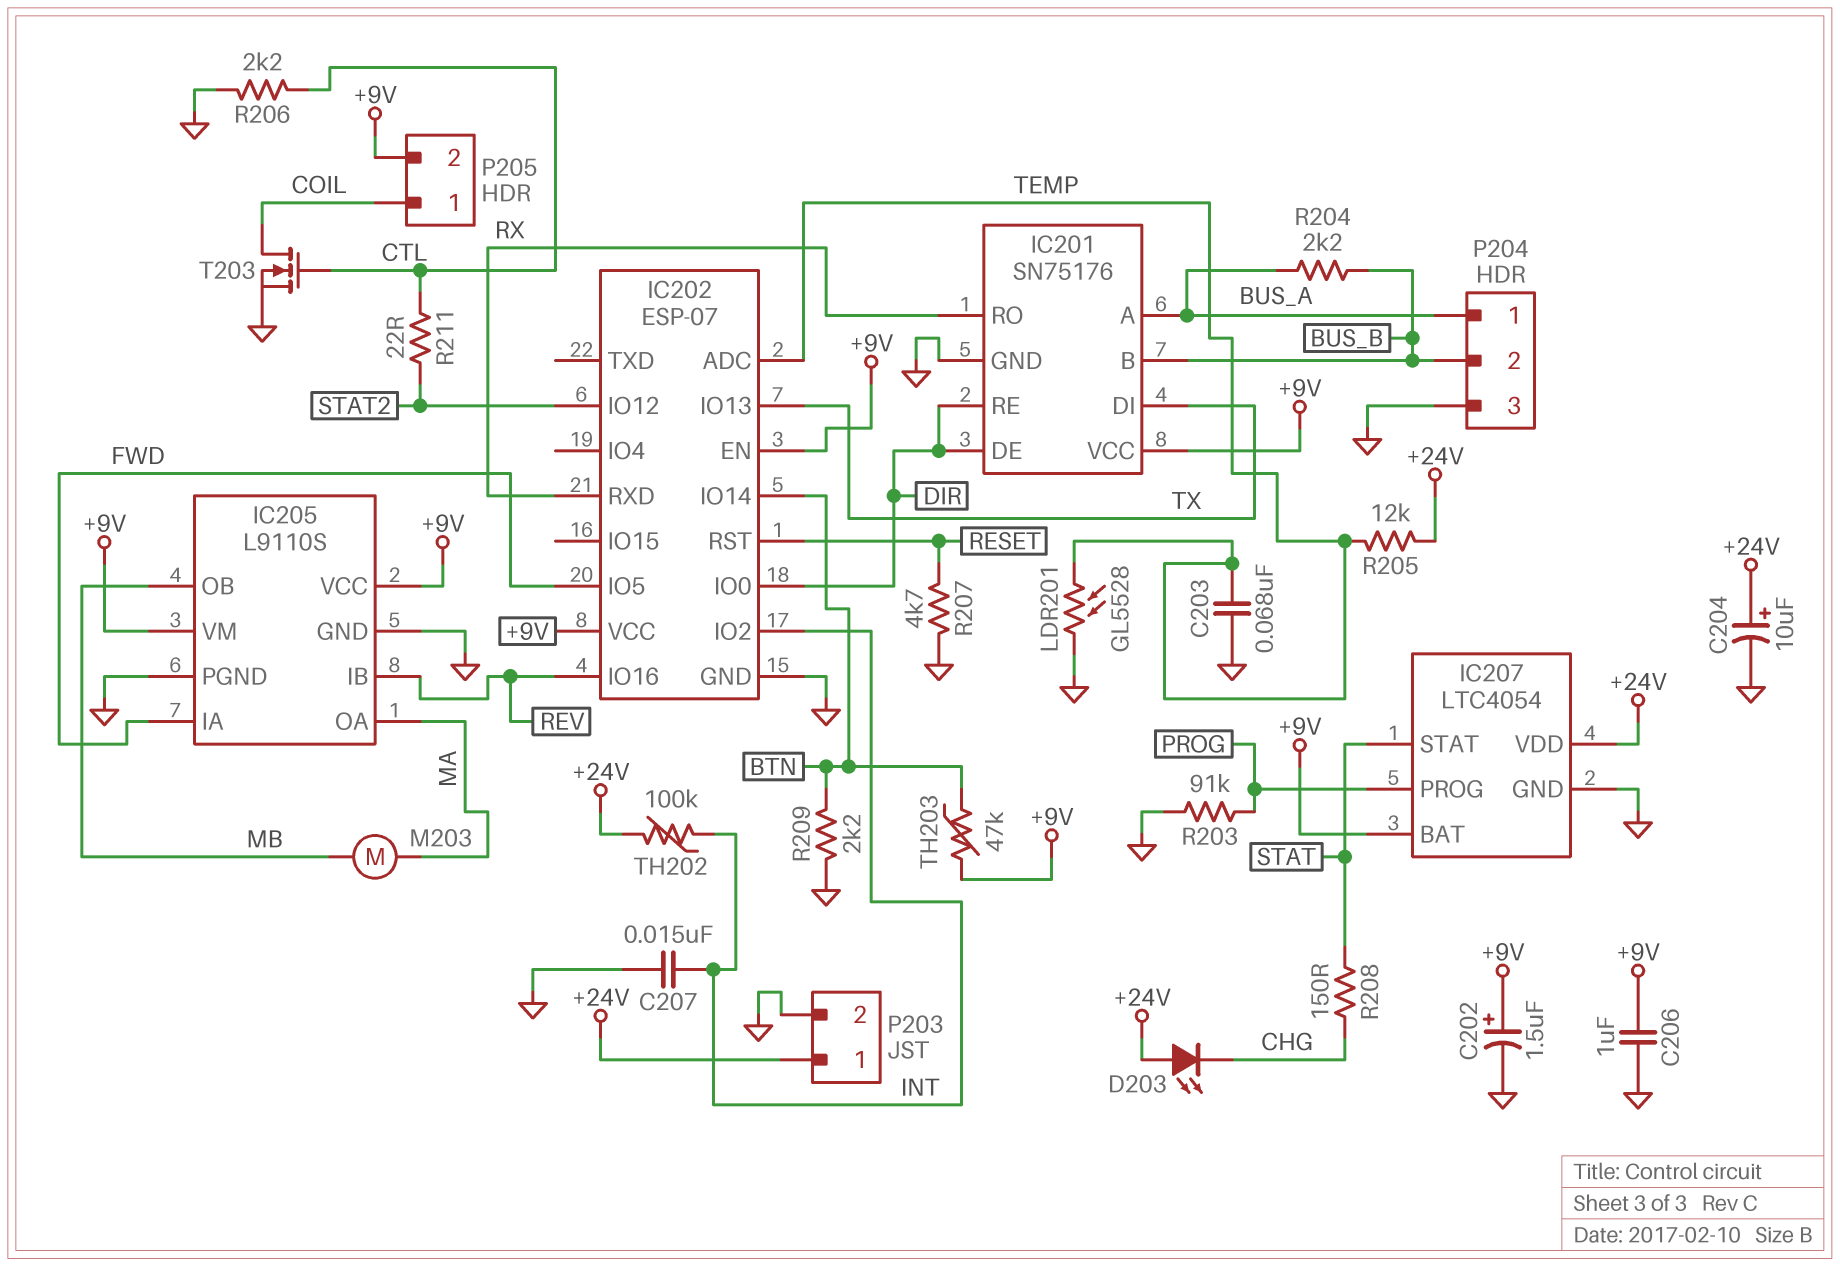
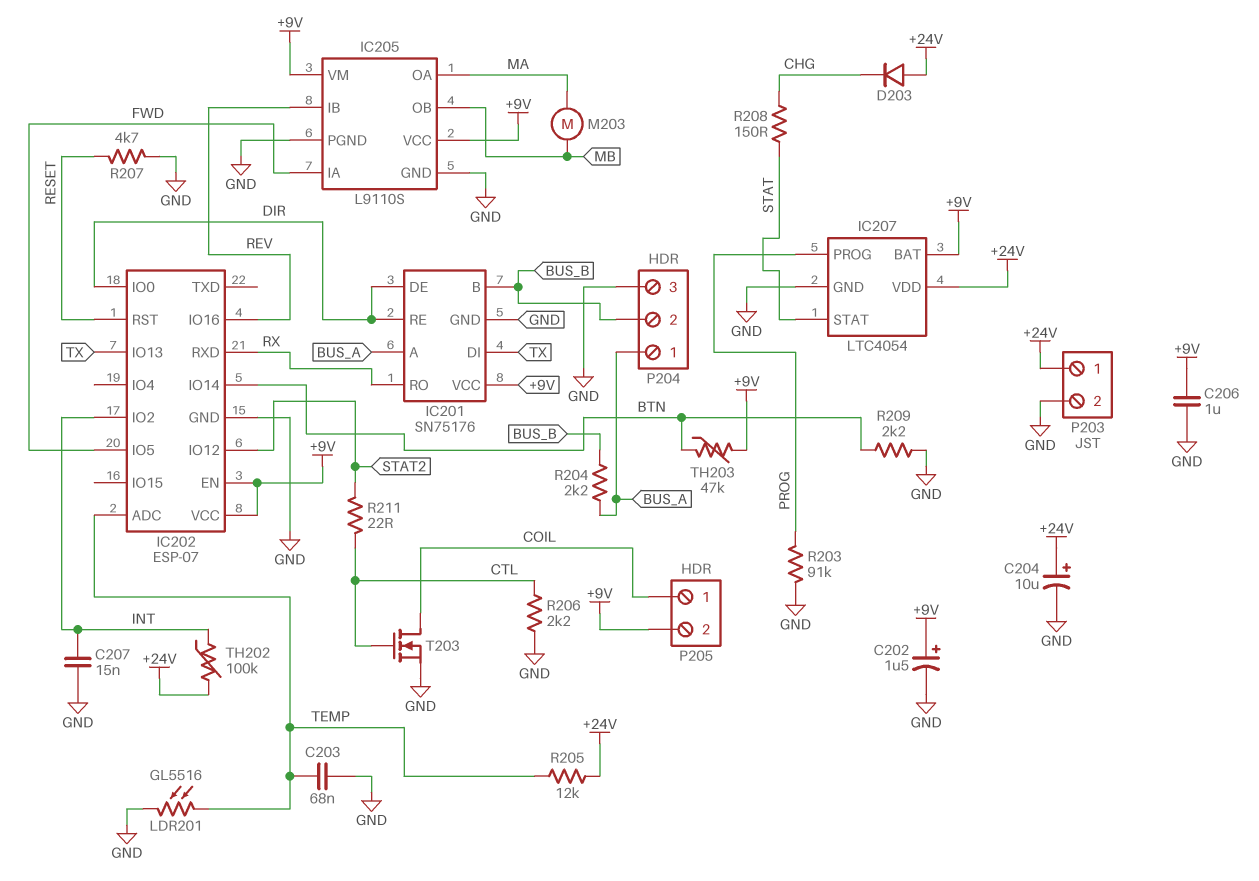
D203: LED (A +24V, K CHG) -> diode (A +24V, K CHG)
LDR201: GL5528 (GND, TEMP) -> GL5516 (GND, TEMP)

